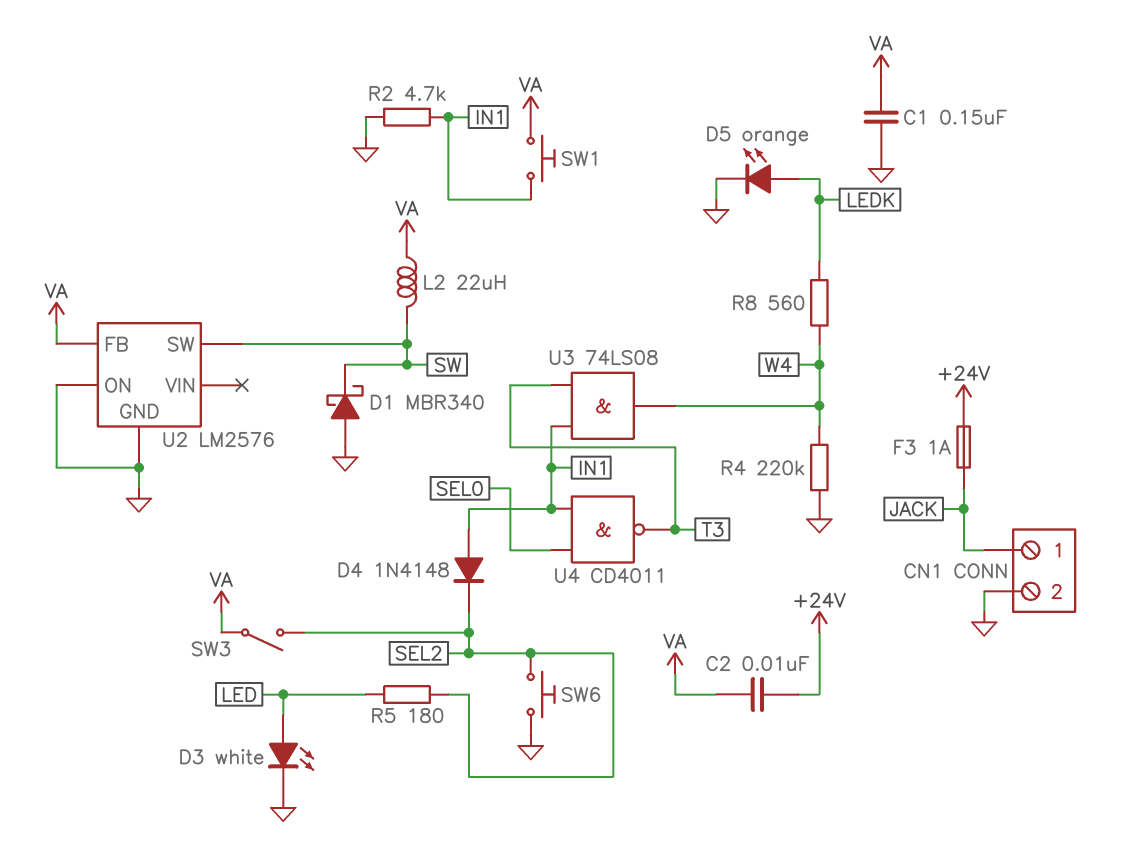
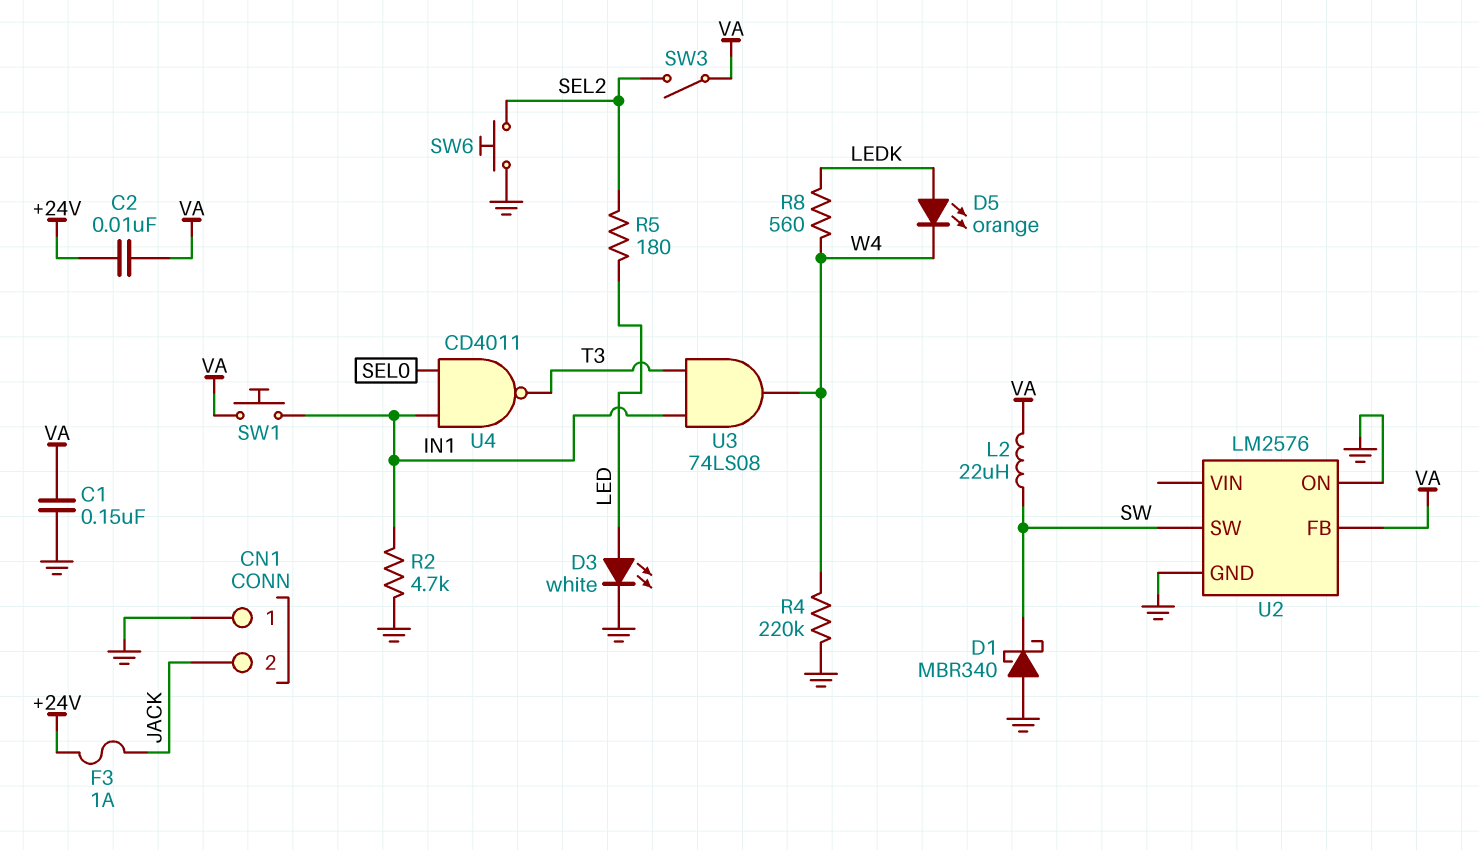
CN1 pin 1: JACK -> GND
CN1 pin 2: GND -> JACK
D4: diode 1N4148 (A IN1, K SEL2) -> none
D5: LED orange (A LEDK, K GND) -> LED orange (A LEDK, K W4)

